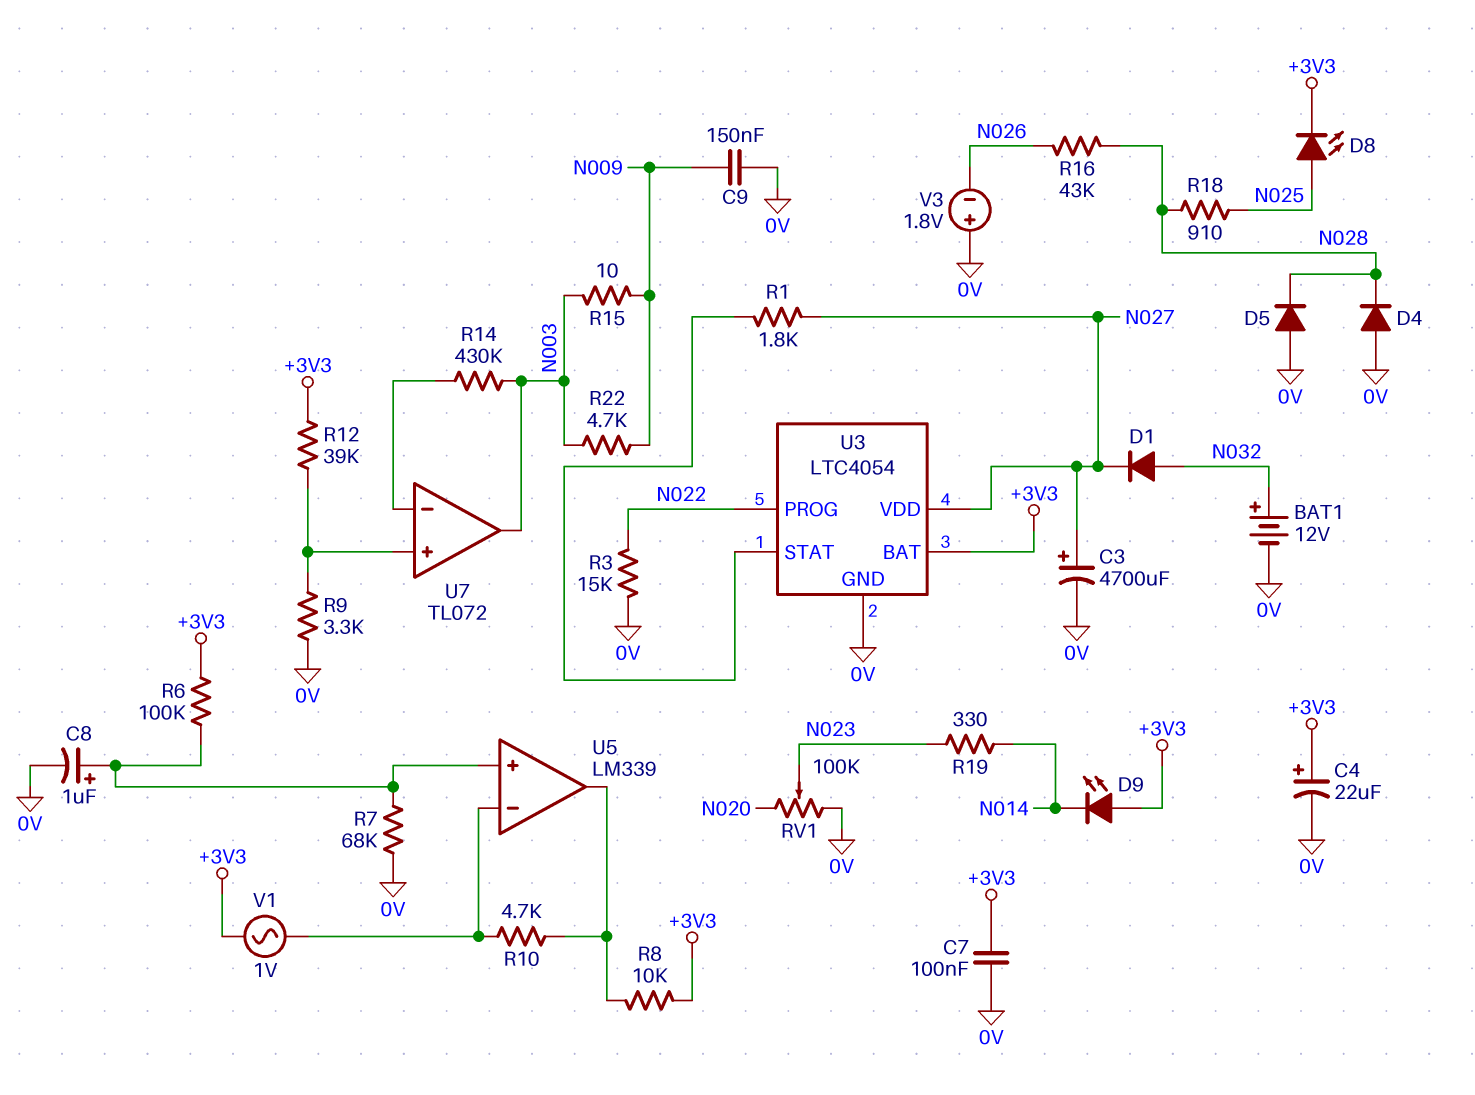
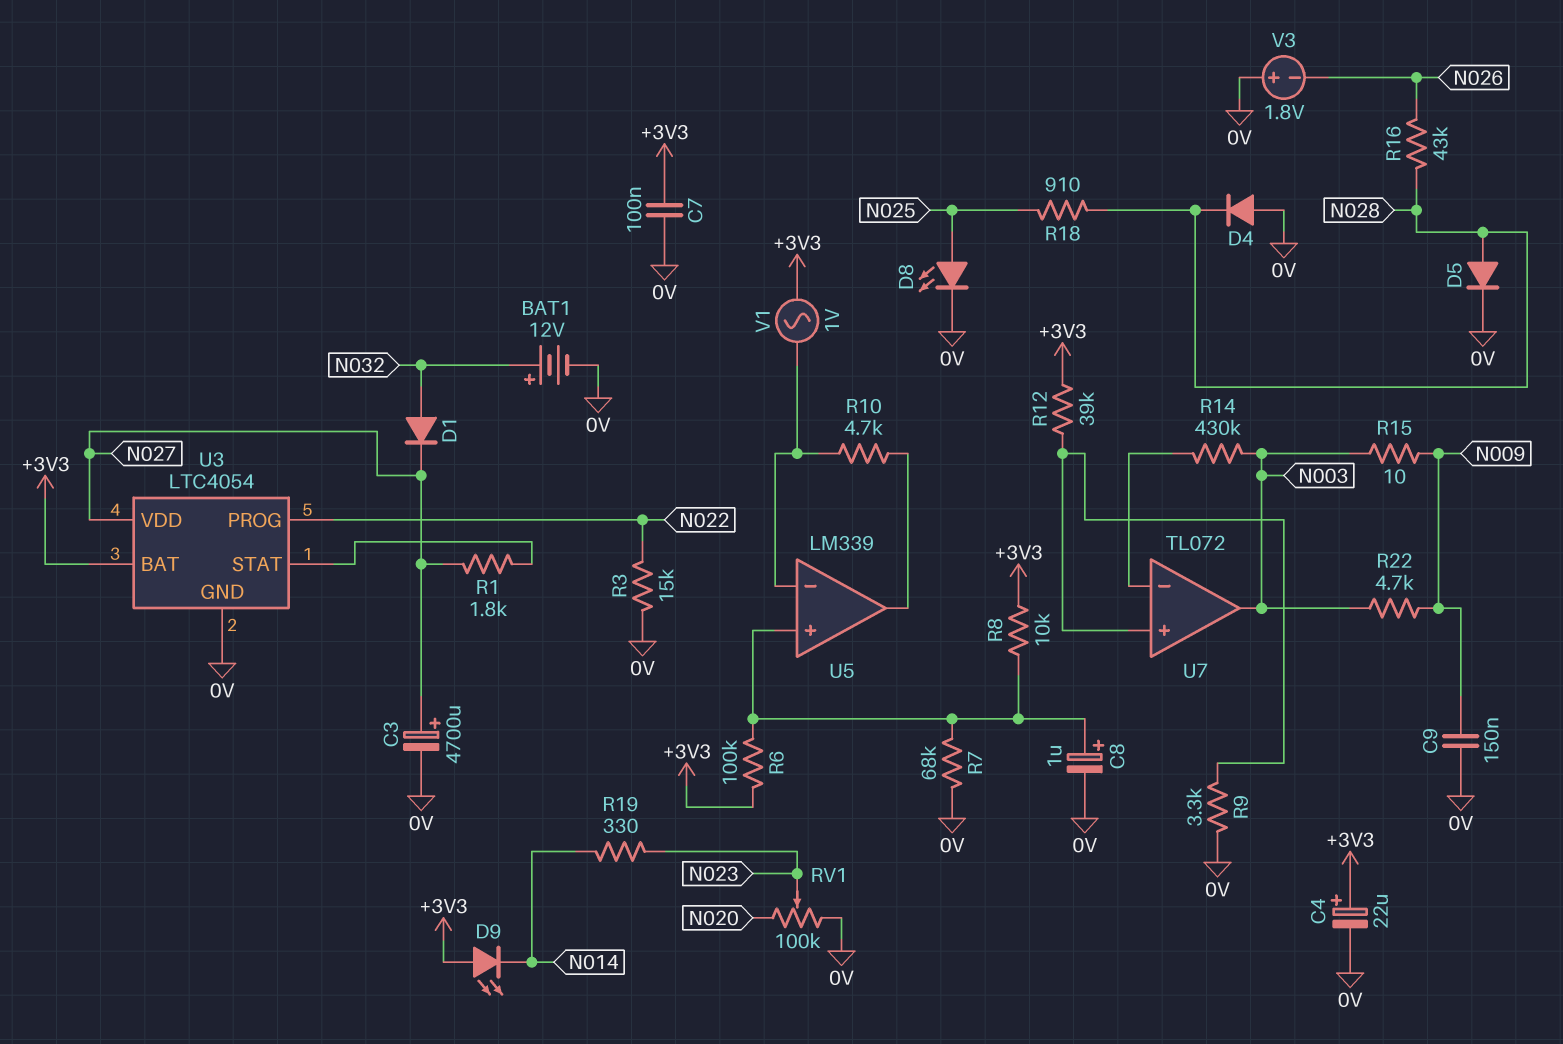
D5: diode (A 0V, K N028) -> diode (A N028, K 0V)
D8: LED (A N025, K +3V3) -> LED (A N025, K 0V)
R8: 10k (+3V3, U5/out) -> 10k (+3V3, U5/in+)

